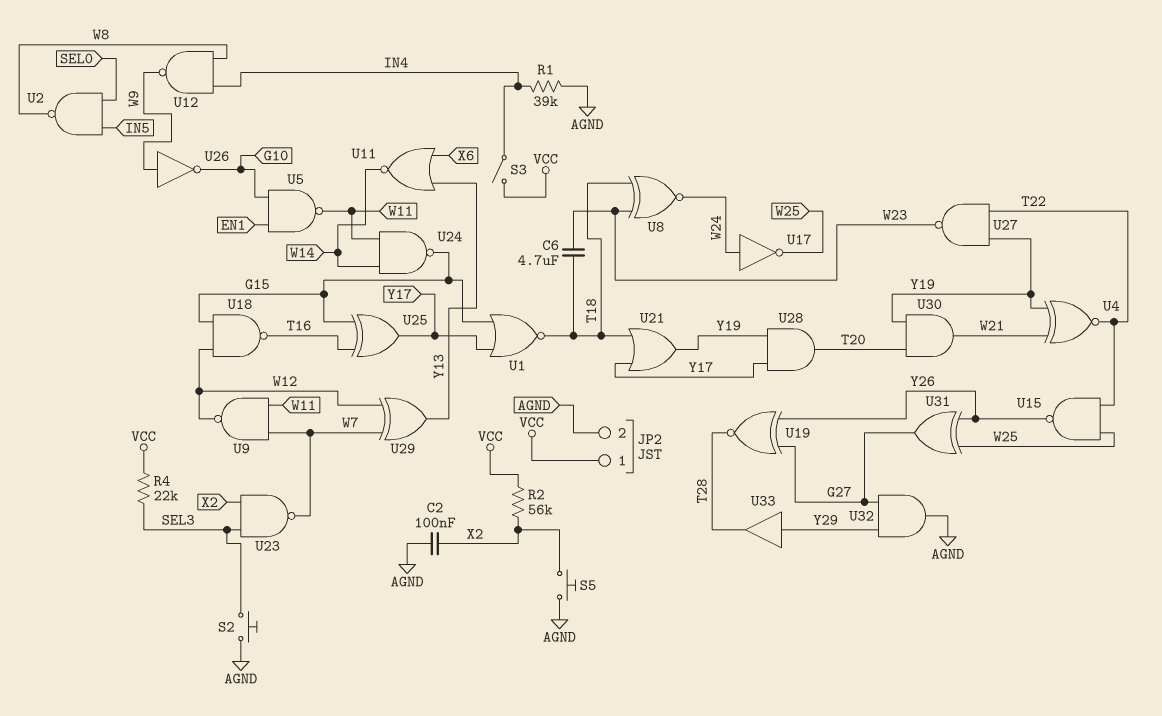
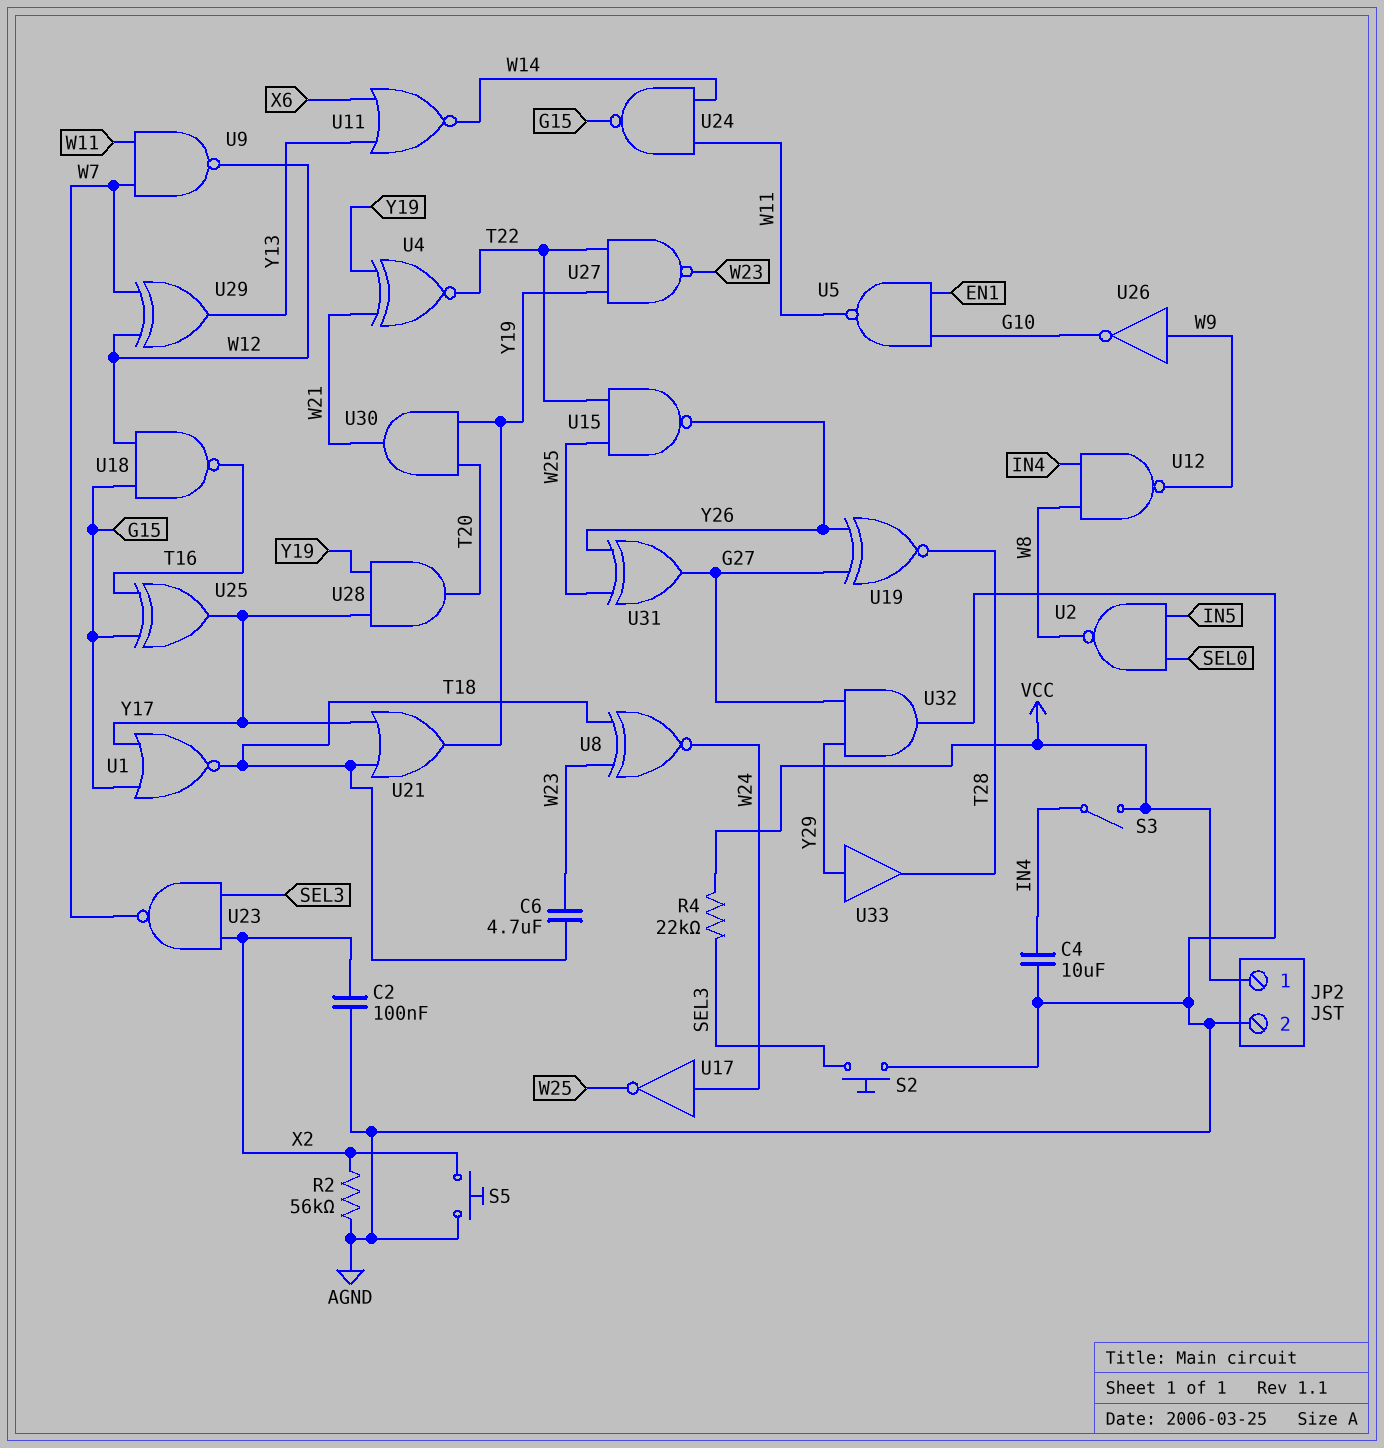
C4: none -> 10uF (AGND, IN4)
R1: 39k (AGND, IN4) -> none
R2: 56k (VCC, X2) -> 56k (AGND, X2)

